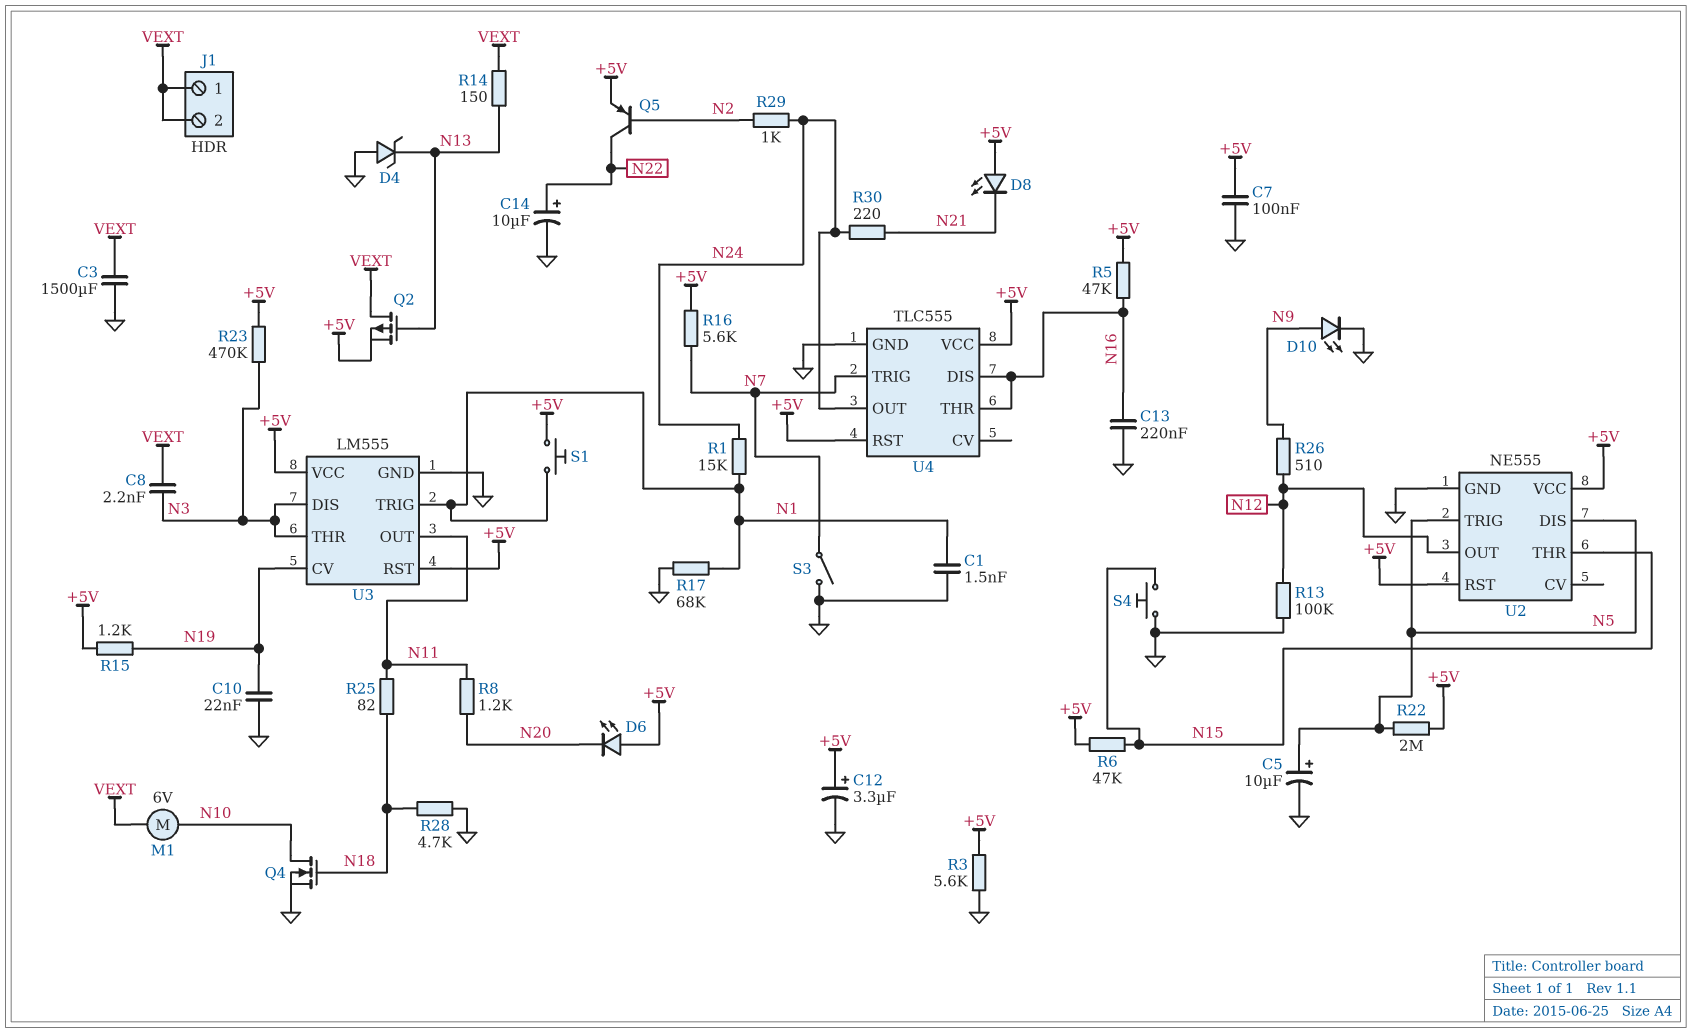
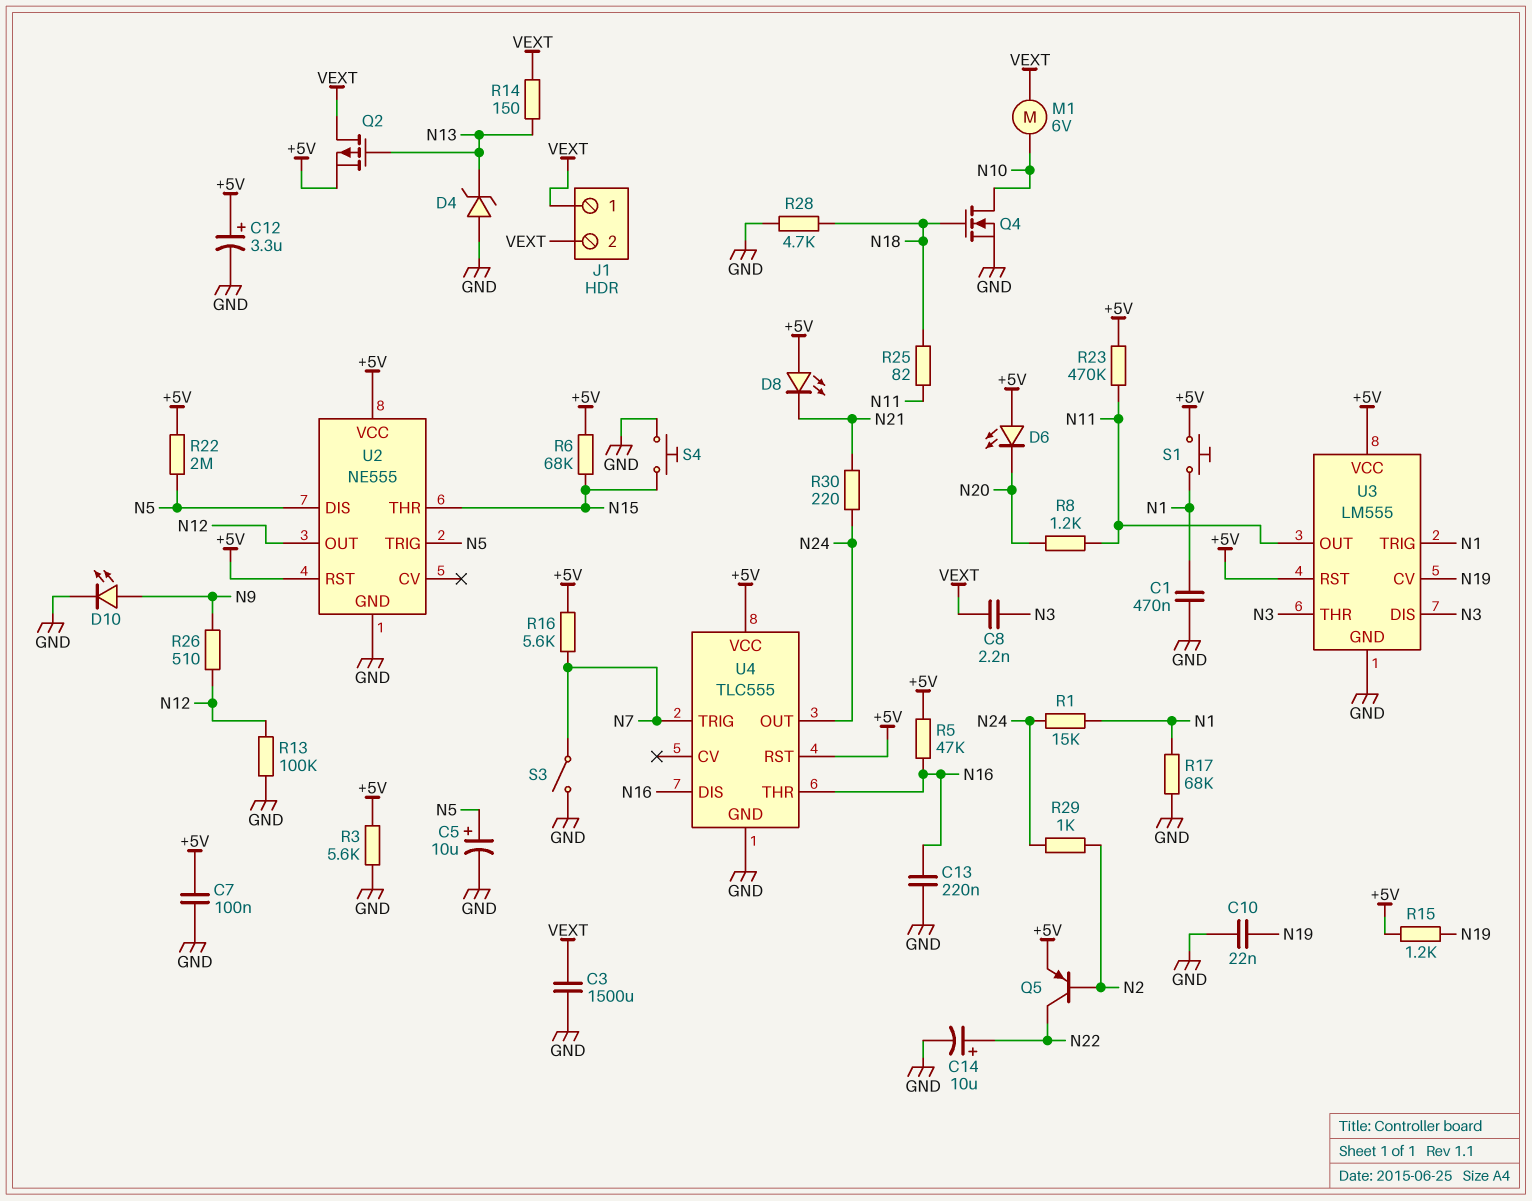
C1: 1.5nF (GND, N1) -> 470nF (GND, N1)
R6: 47k (+5V, N15) -> 68k (+5V, N15)
R23: 470k (+5V, N3) -> 470k (+5V, N11)

